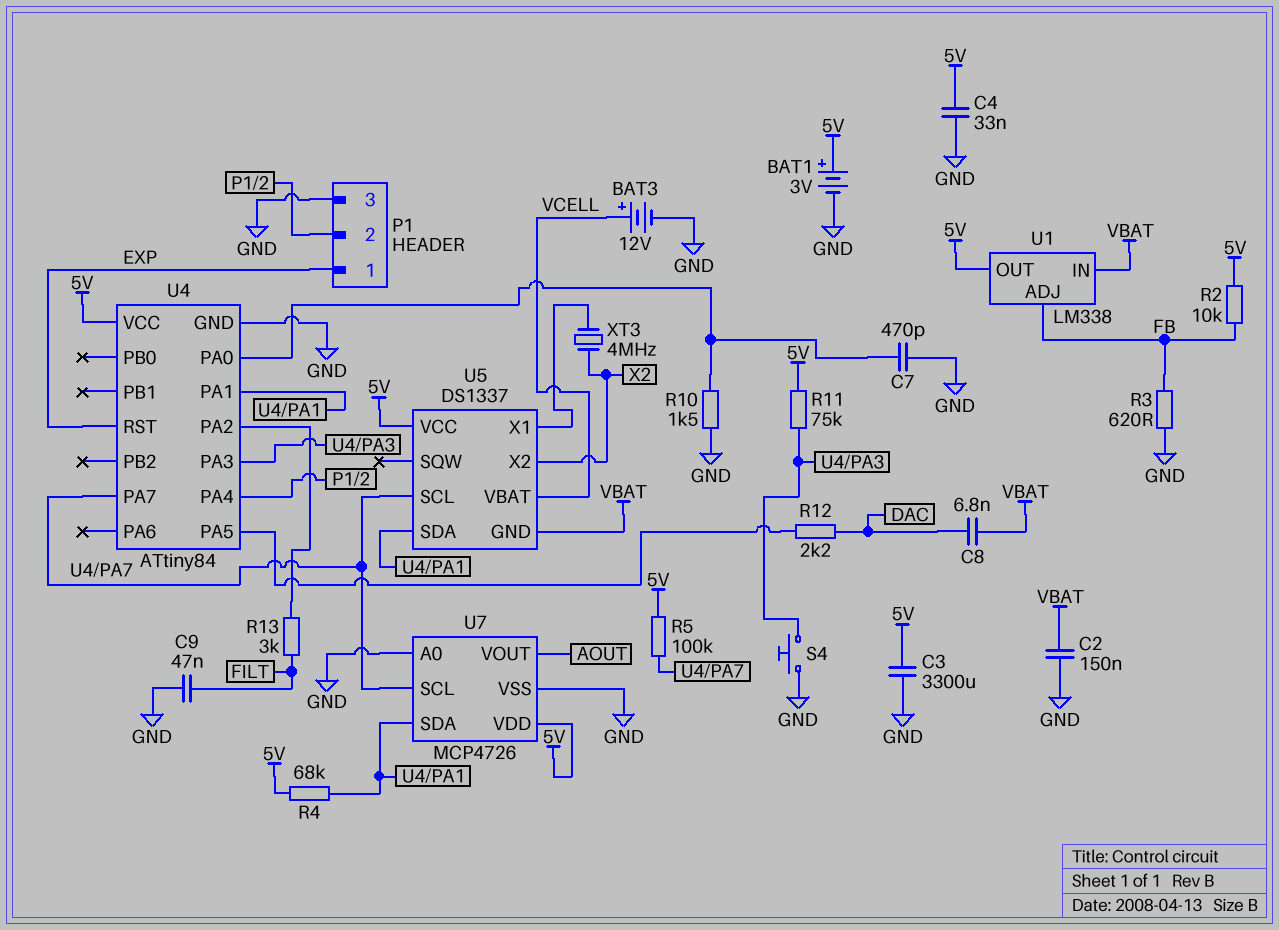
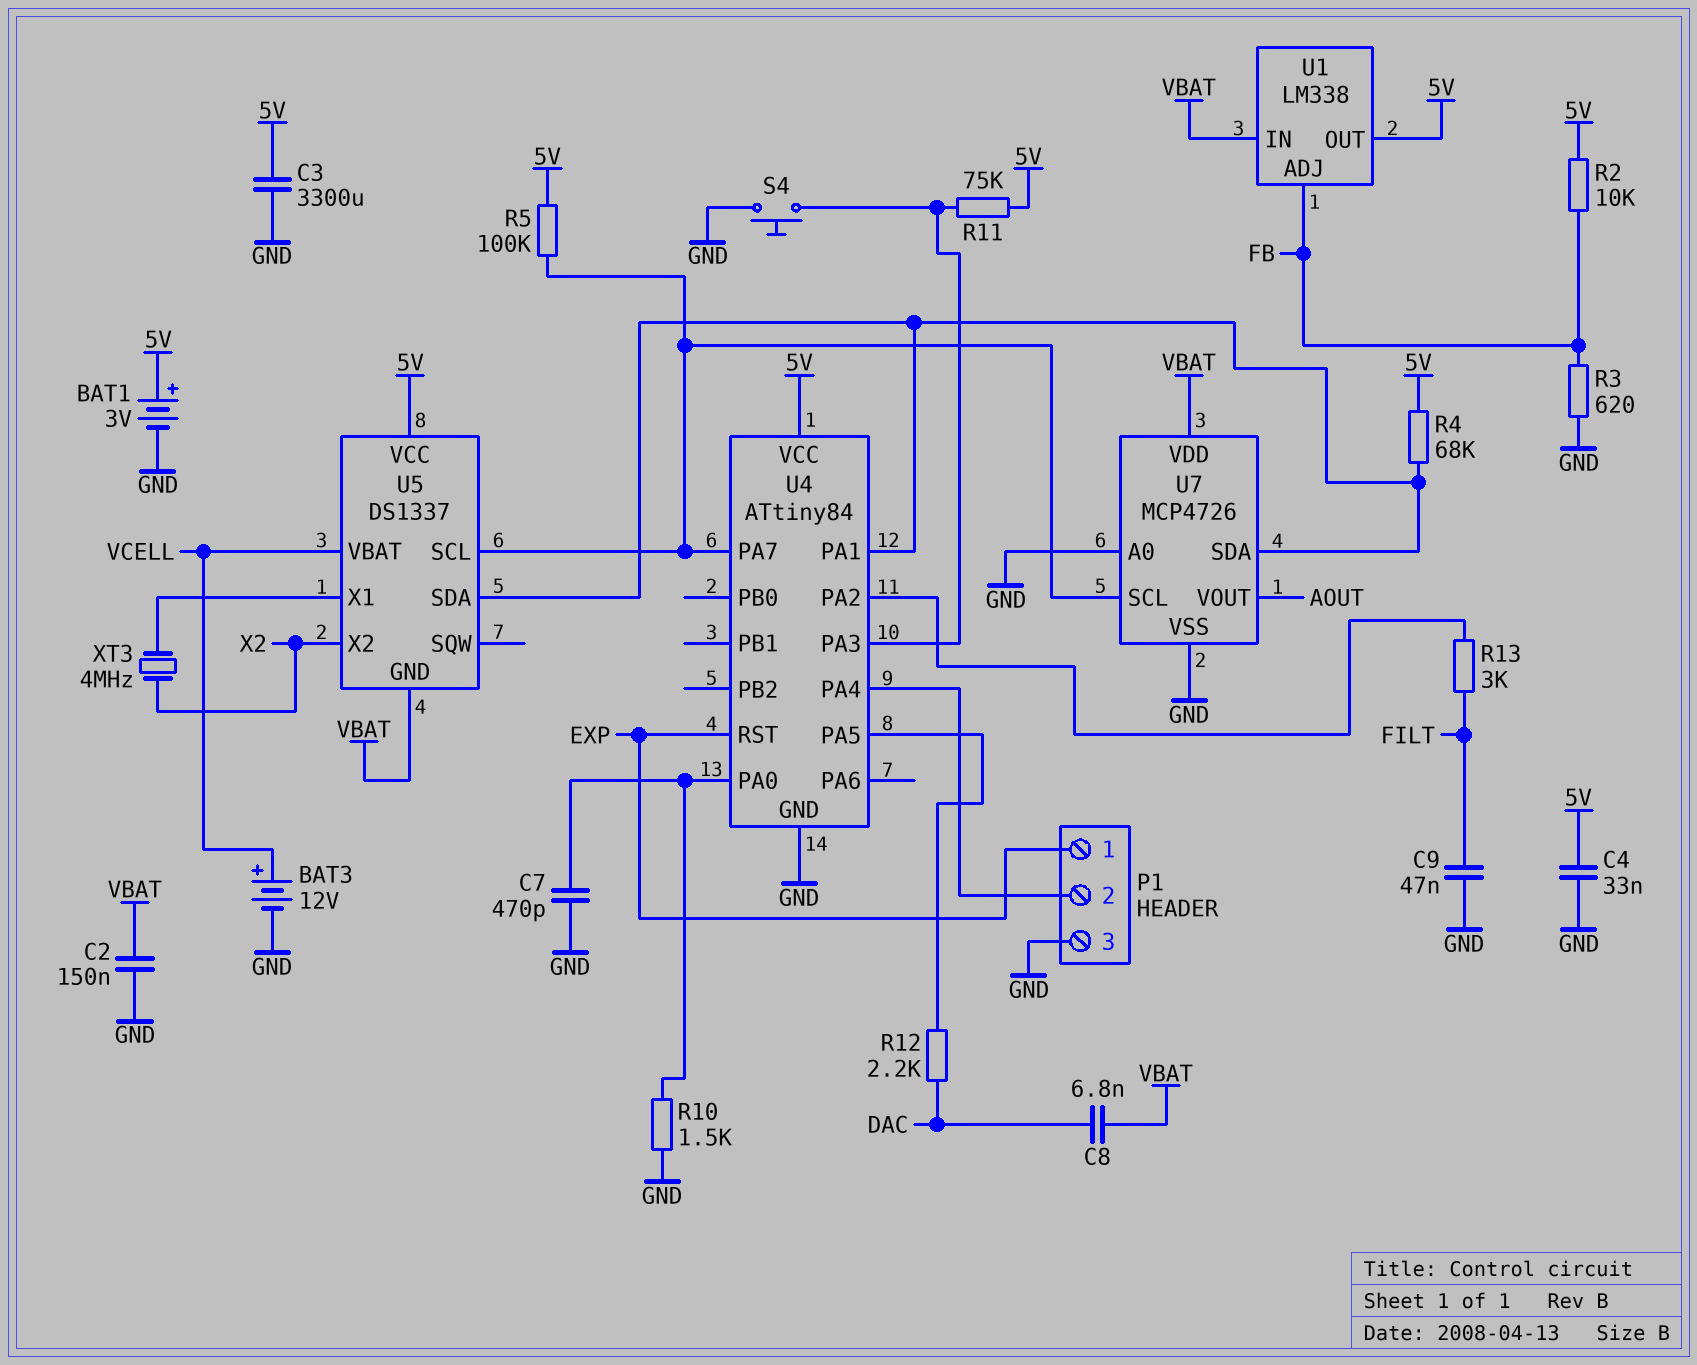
U7 pin VDD: 5V -> VBAT

